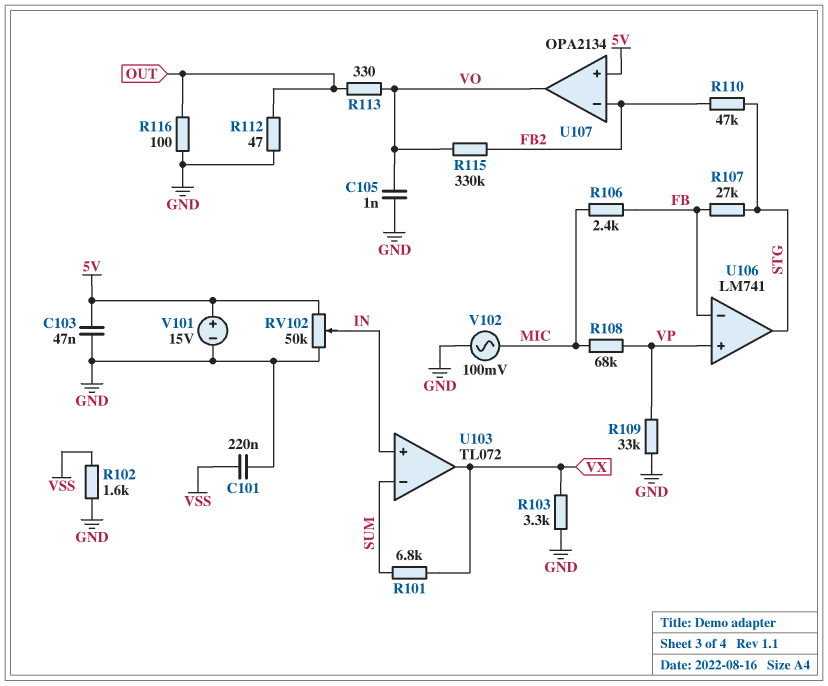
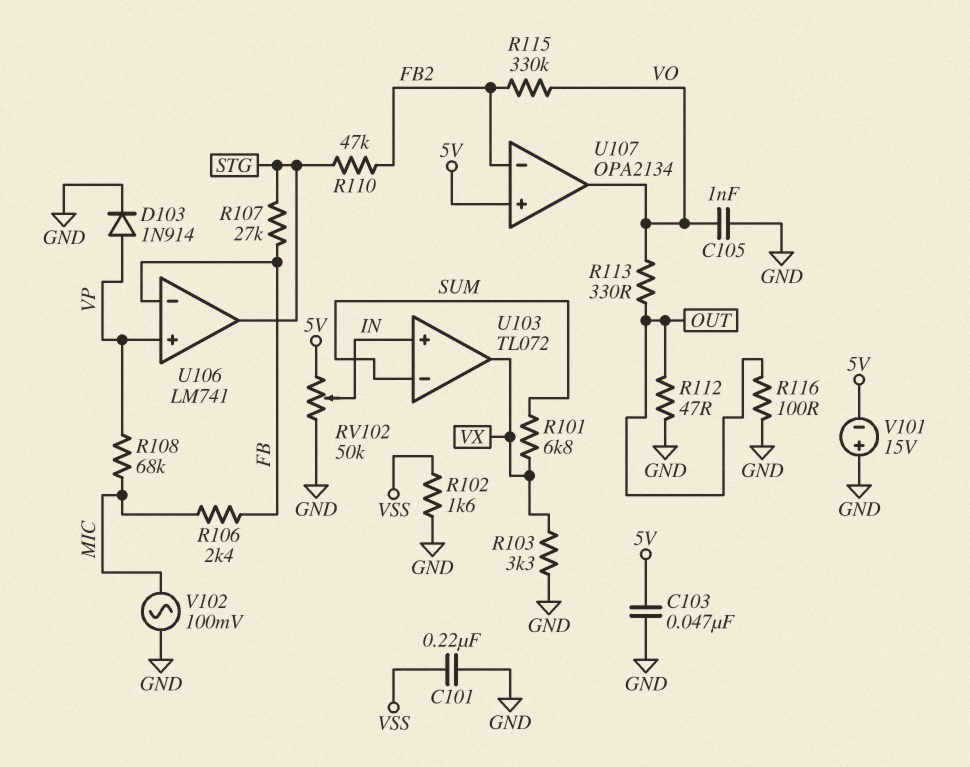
D103: none -> diode 1N914 (A VP, K GND)
R109: 33k (GND, VP) -> none
V101: 15V (plus 5V, minus GND) -> 15V (plus GND, minus 5V)

